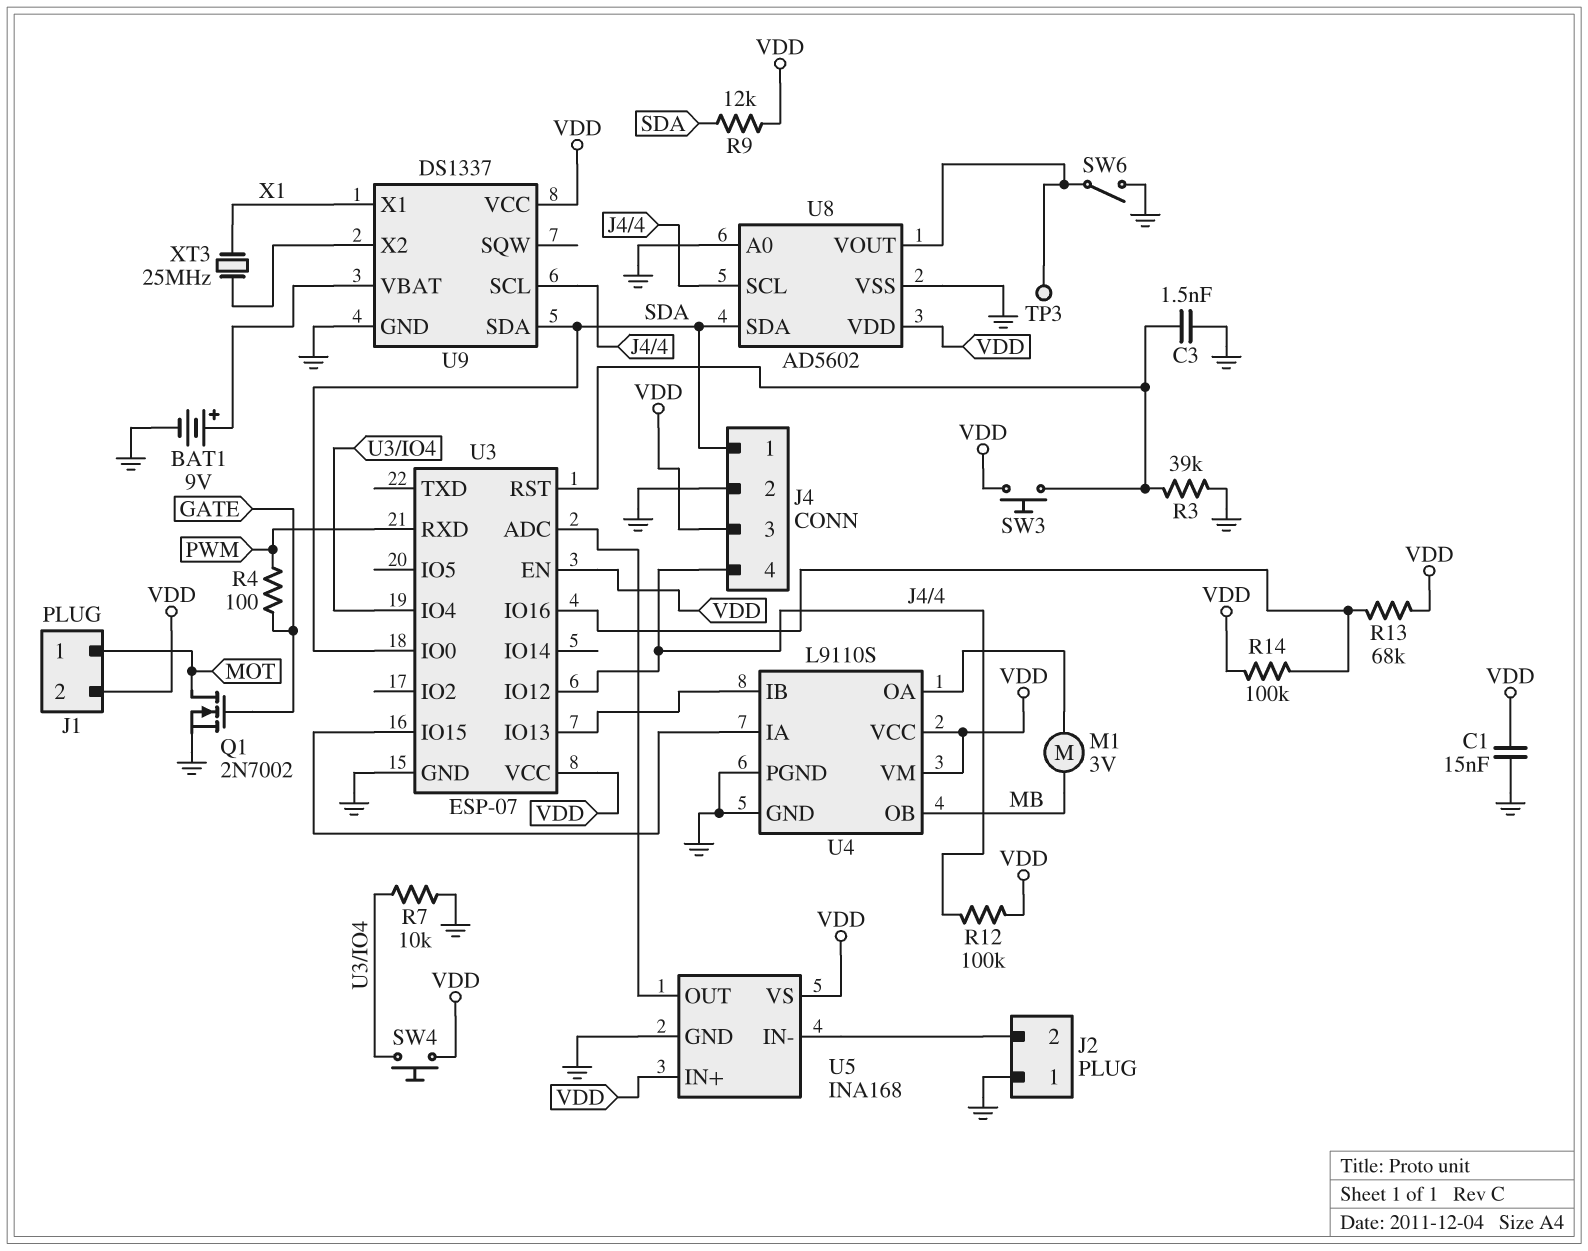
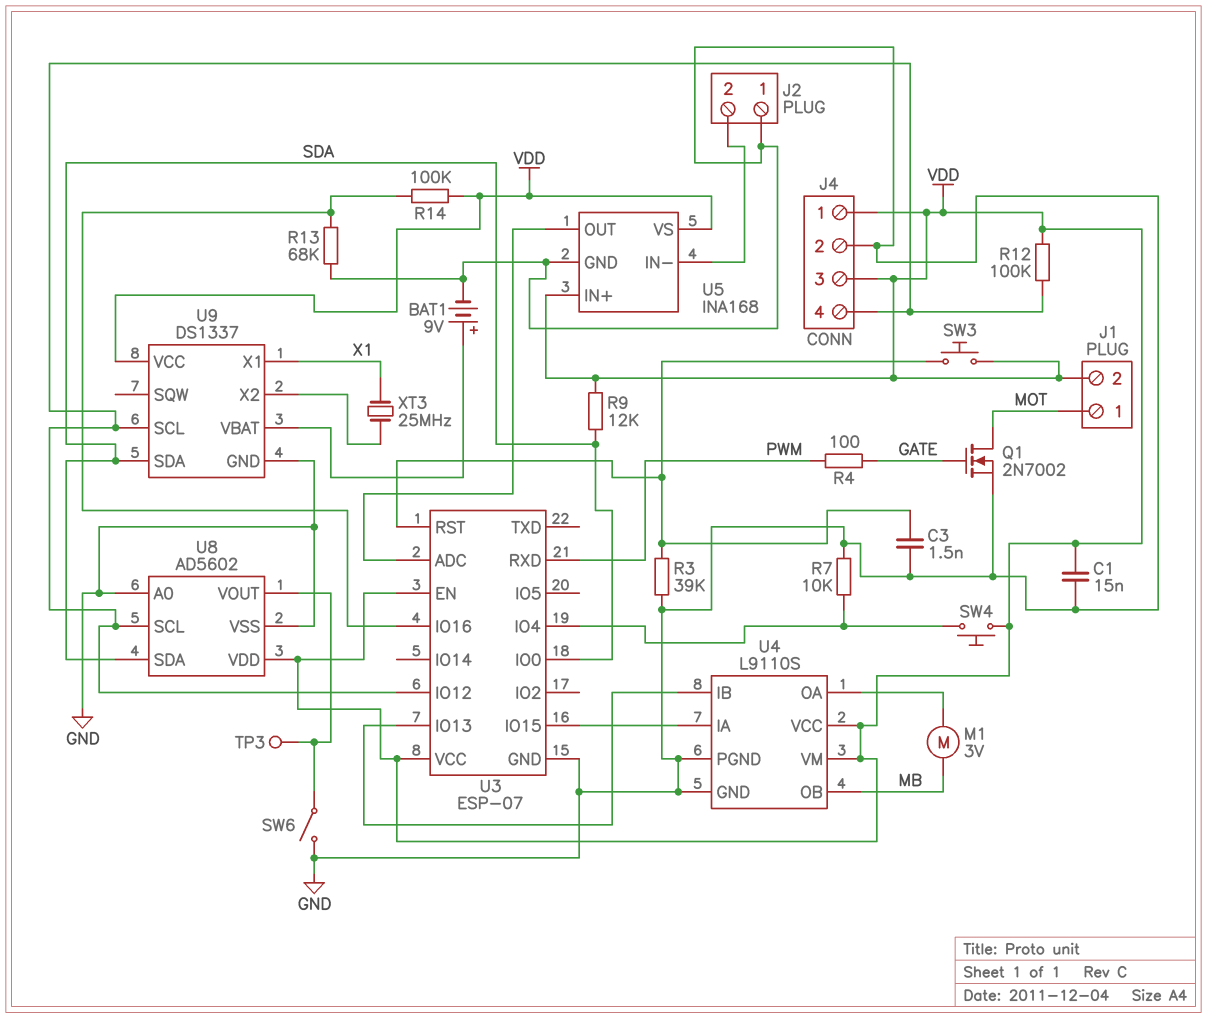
J4 pin 1: SDA -> VDD
R13: 68k (U3/IO16, VDD) -> 68k (GND, U3/IO16)

